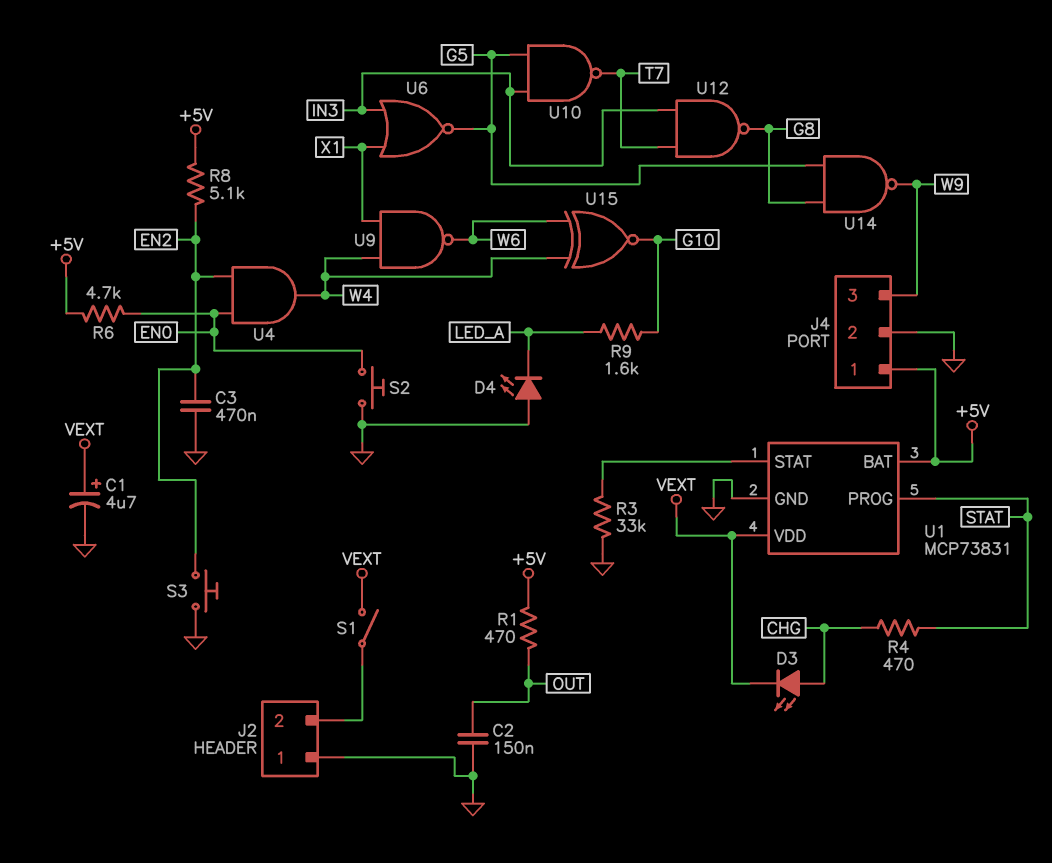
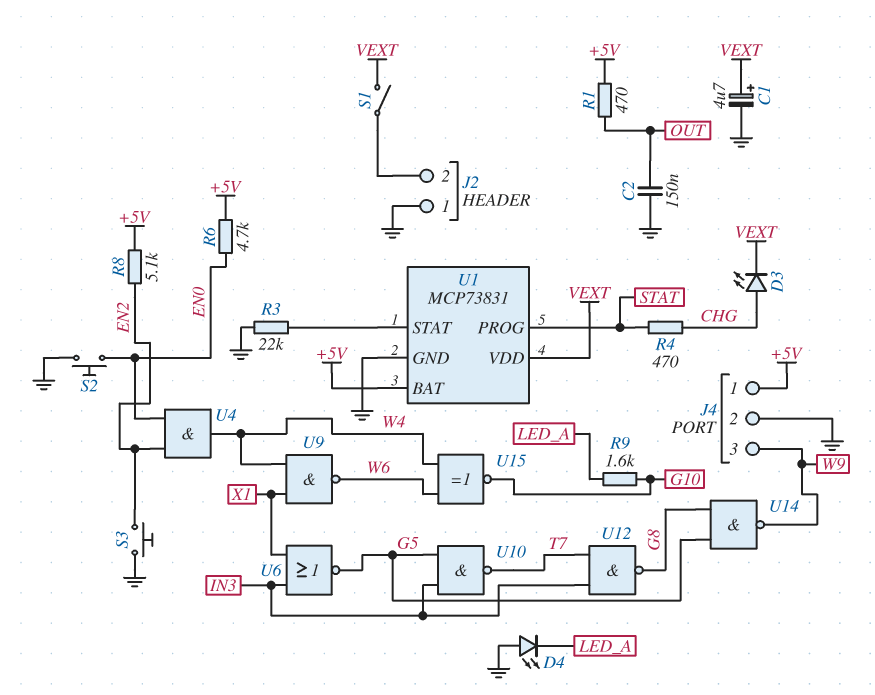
C3: 470nF (EN2, GND) -> none
R3: 33k (GND, U1/STAT) -> 22k (GND, U1/STAT)

